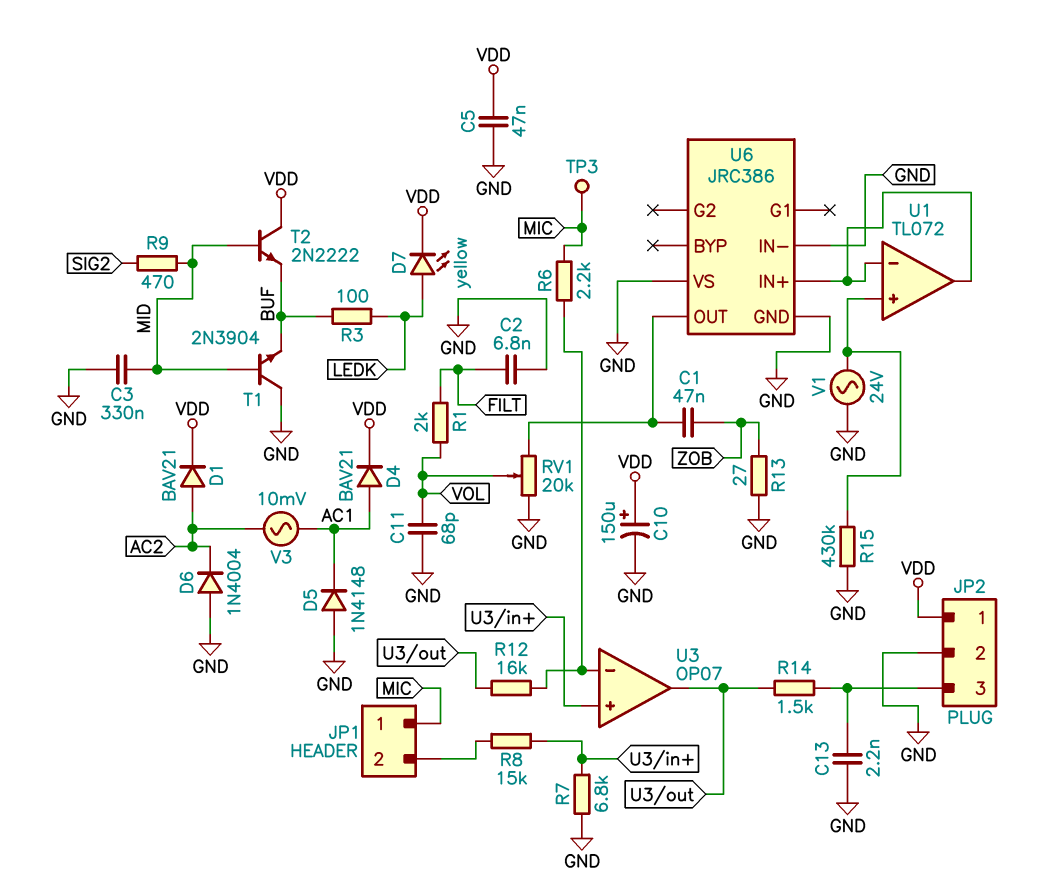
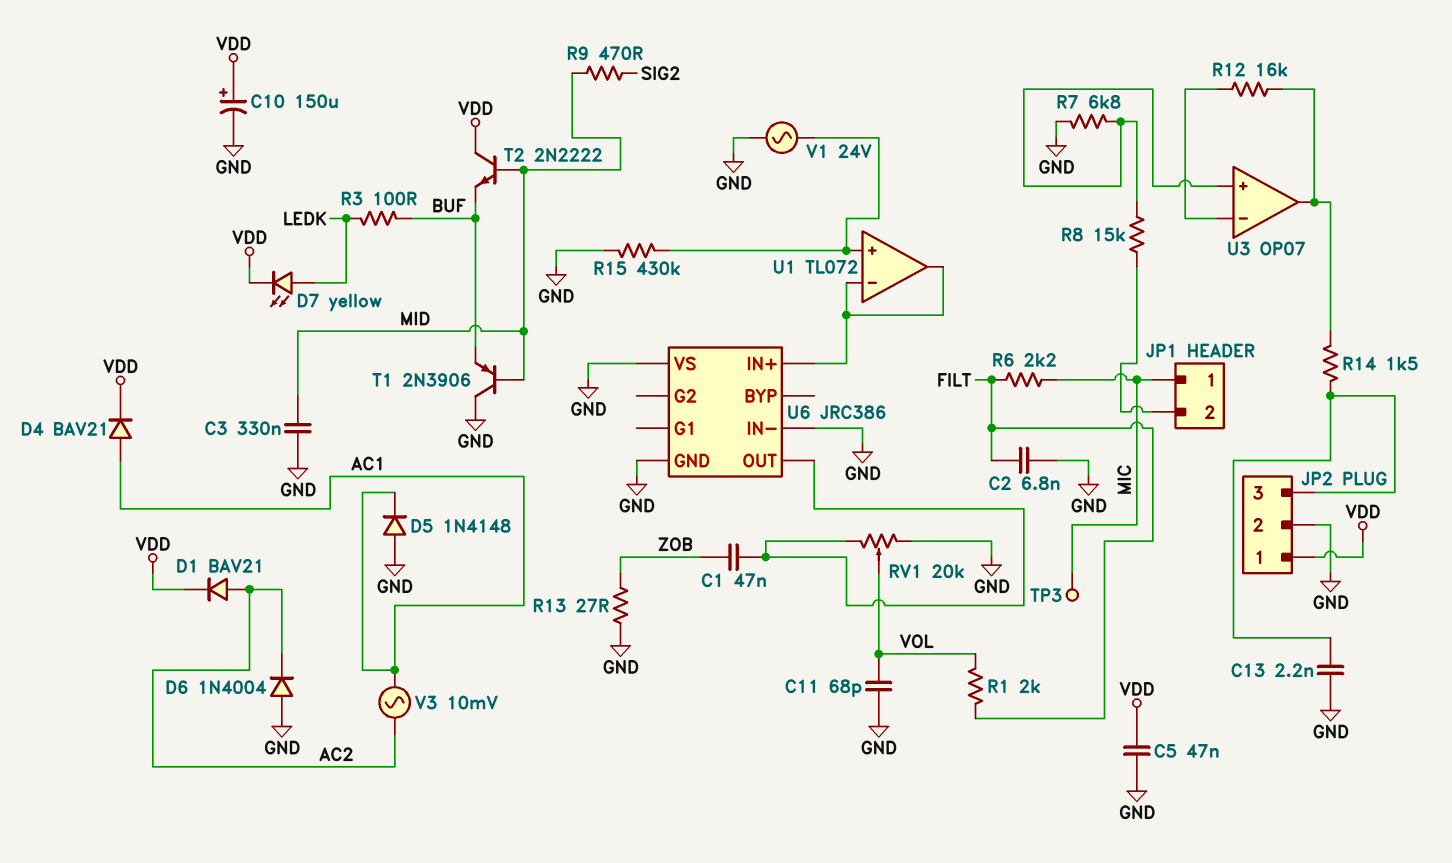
R6: 2.2k (MIC, U3/in-) -> 2.2k (FILT, MIC)
T1: NPN 2N3904 (B MID, C GND, E BUF) -> PNP 2N3906 (B MID, C GND, E BUF)

